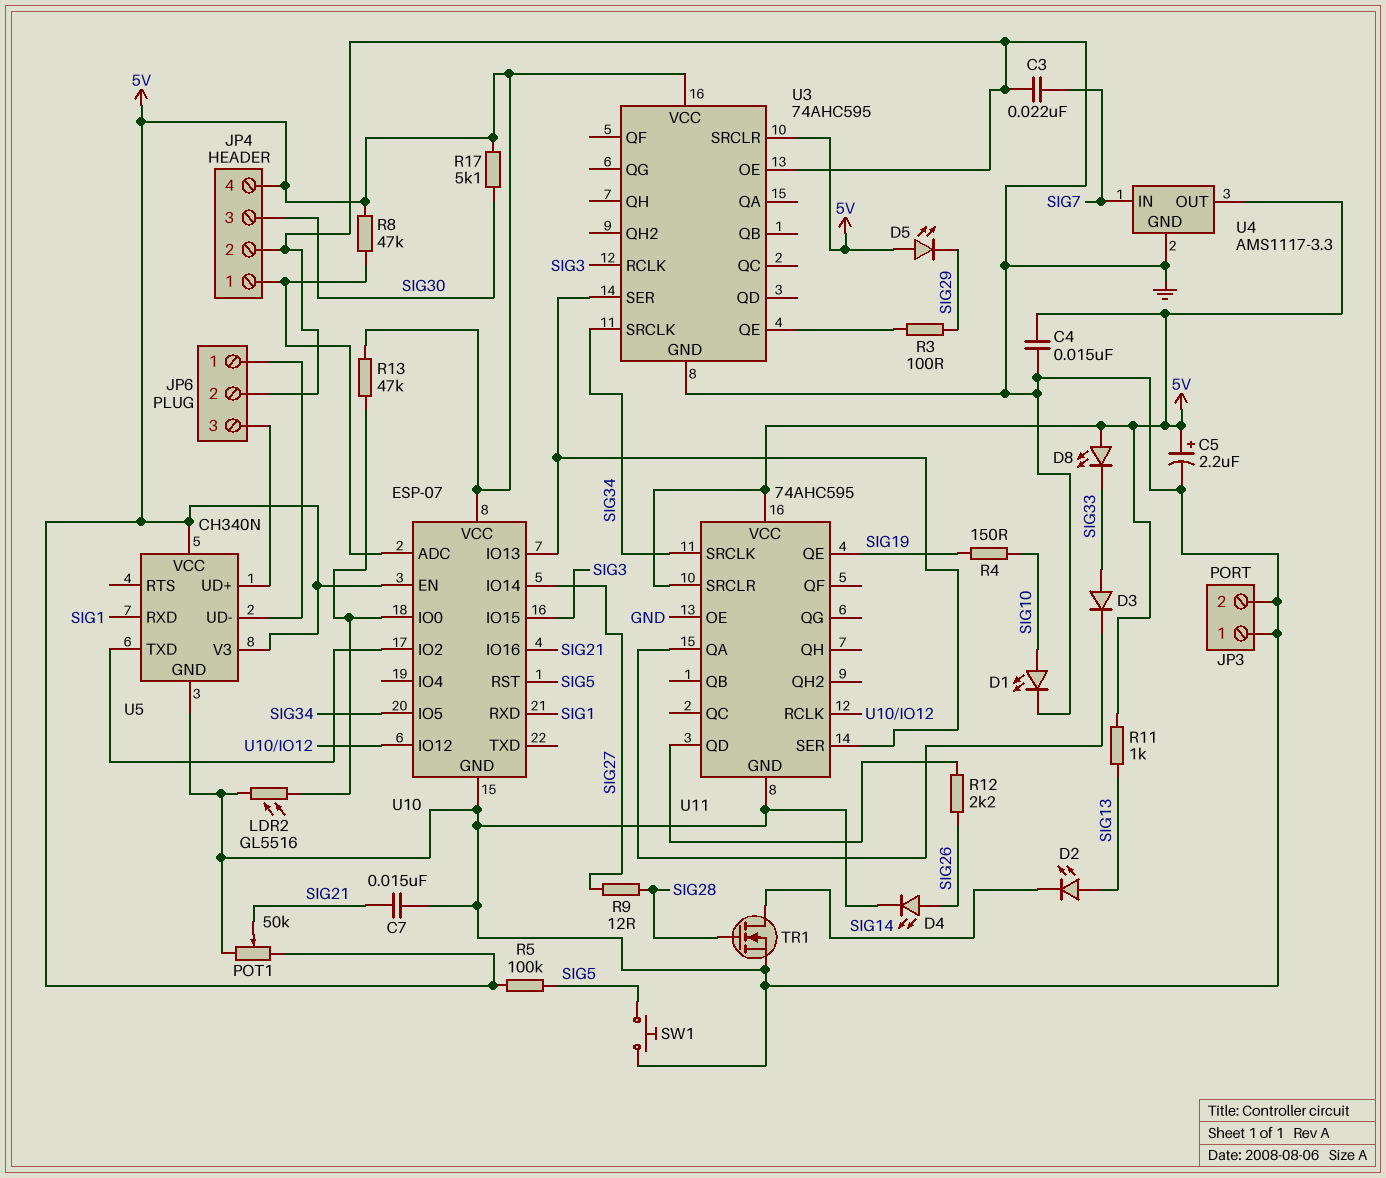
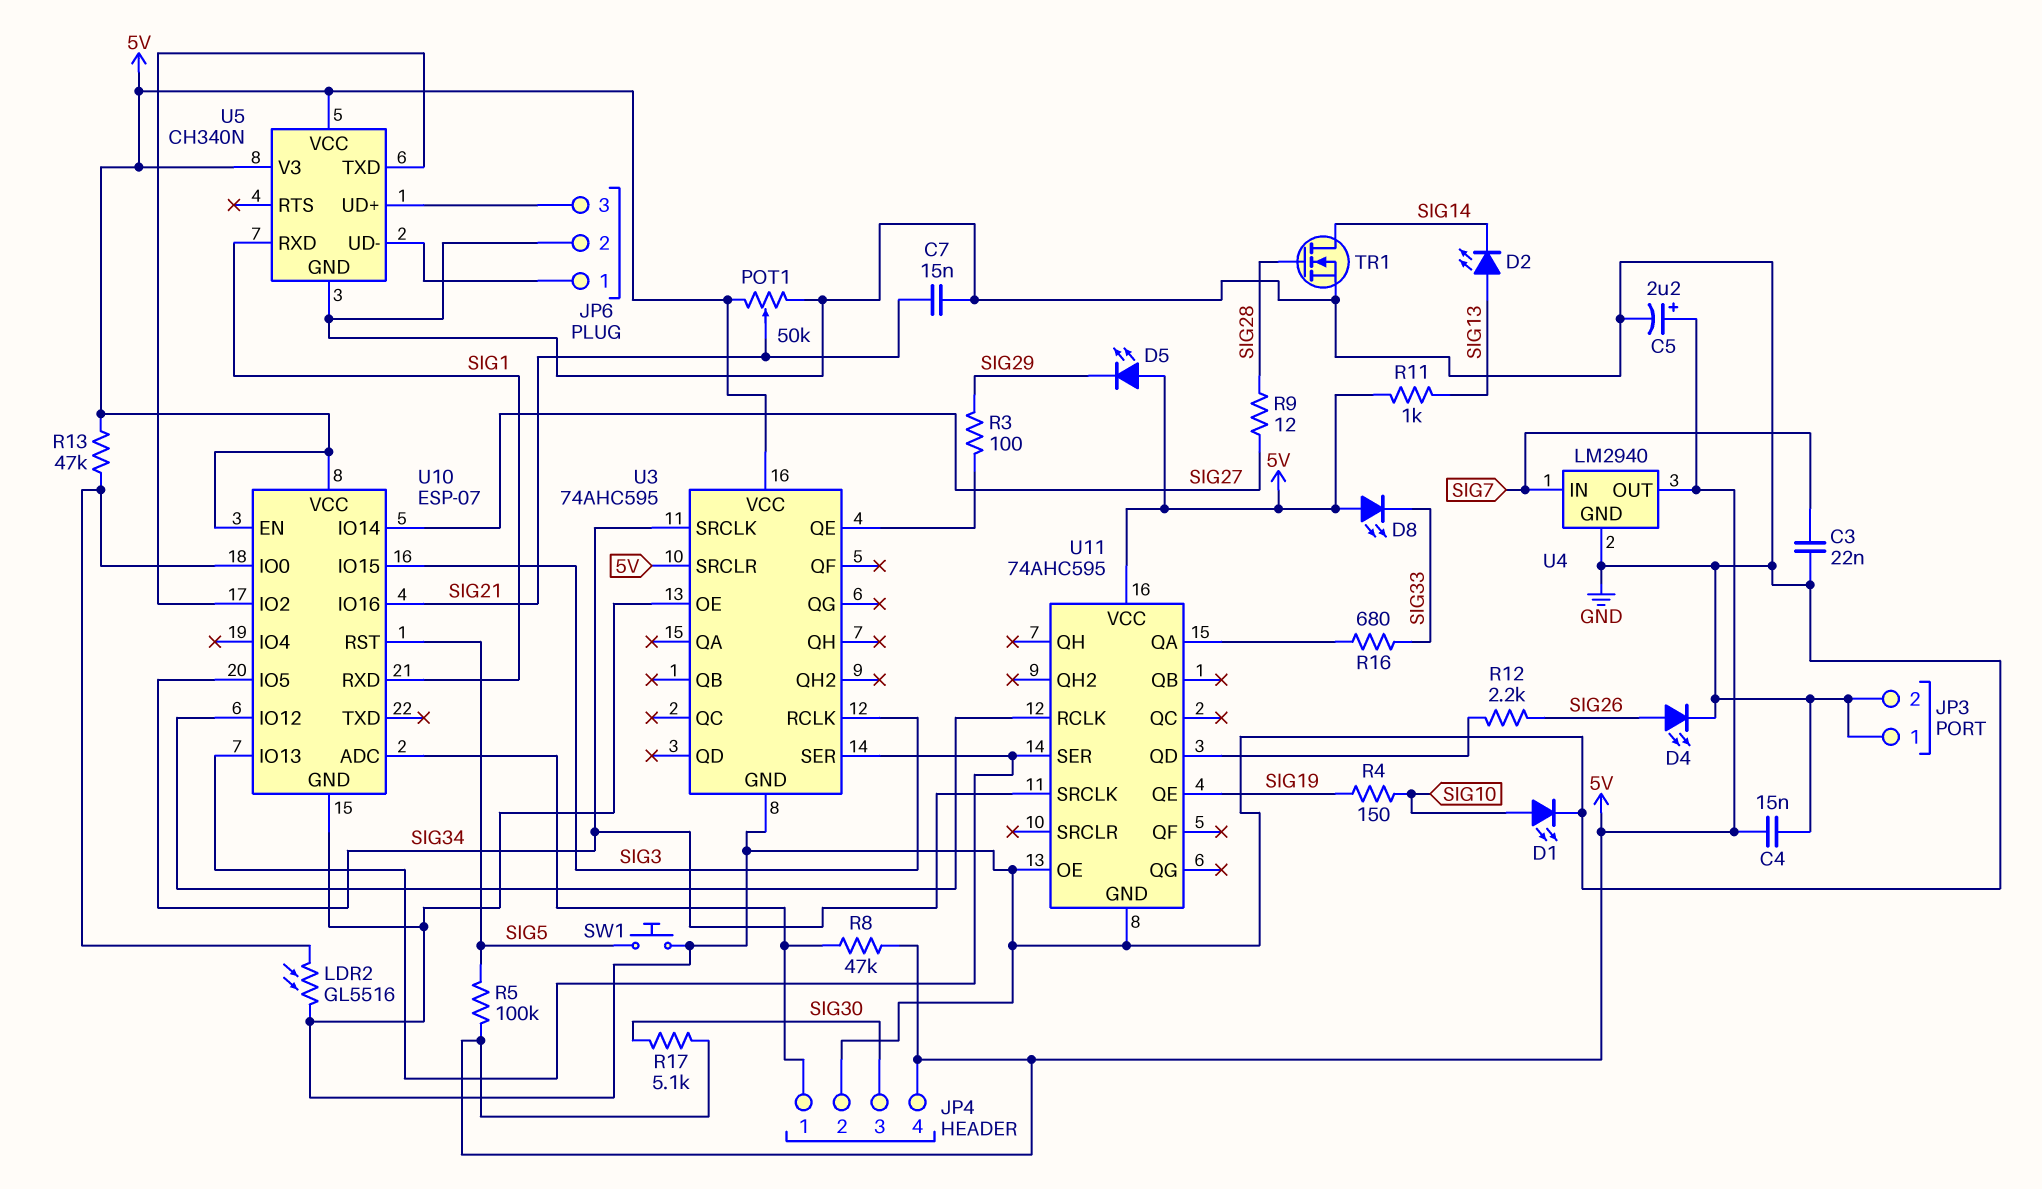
D3: diode (A SIG33, K U11/QA) -> none
R16: none -> 680 (SIG33, U11/QA)
U4: AMS1117-3.3 -> LM2940
U11 pin SRCLR: 5V -> none

